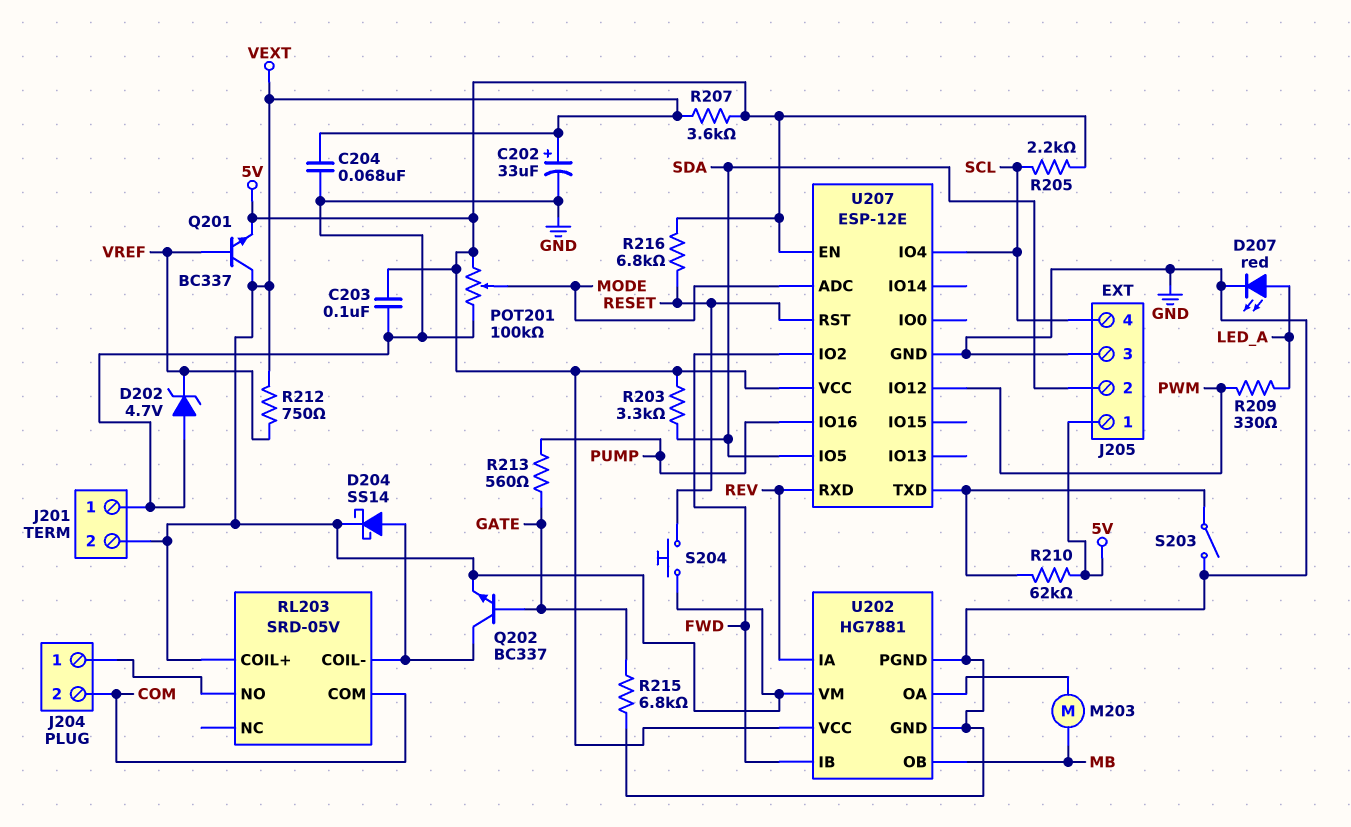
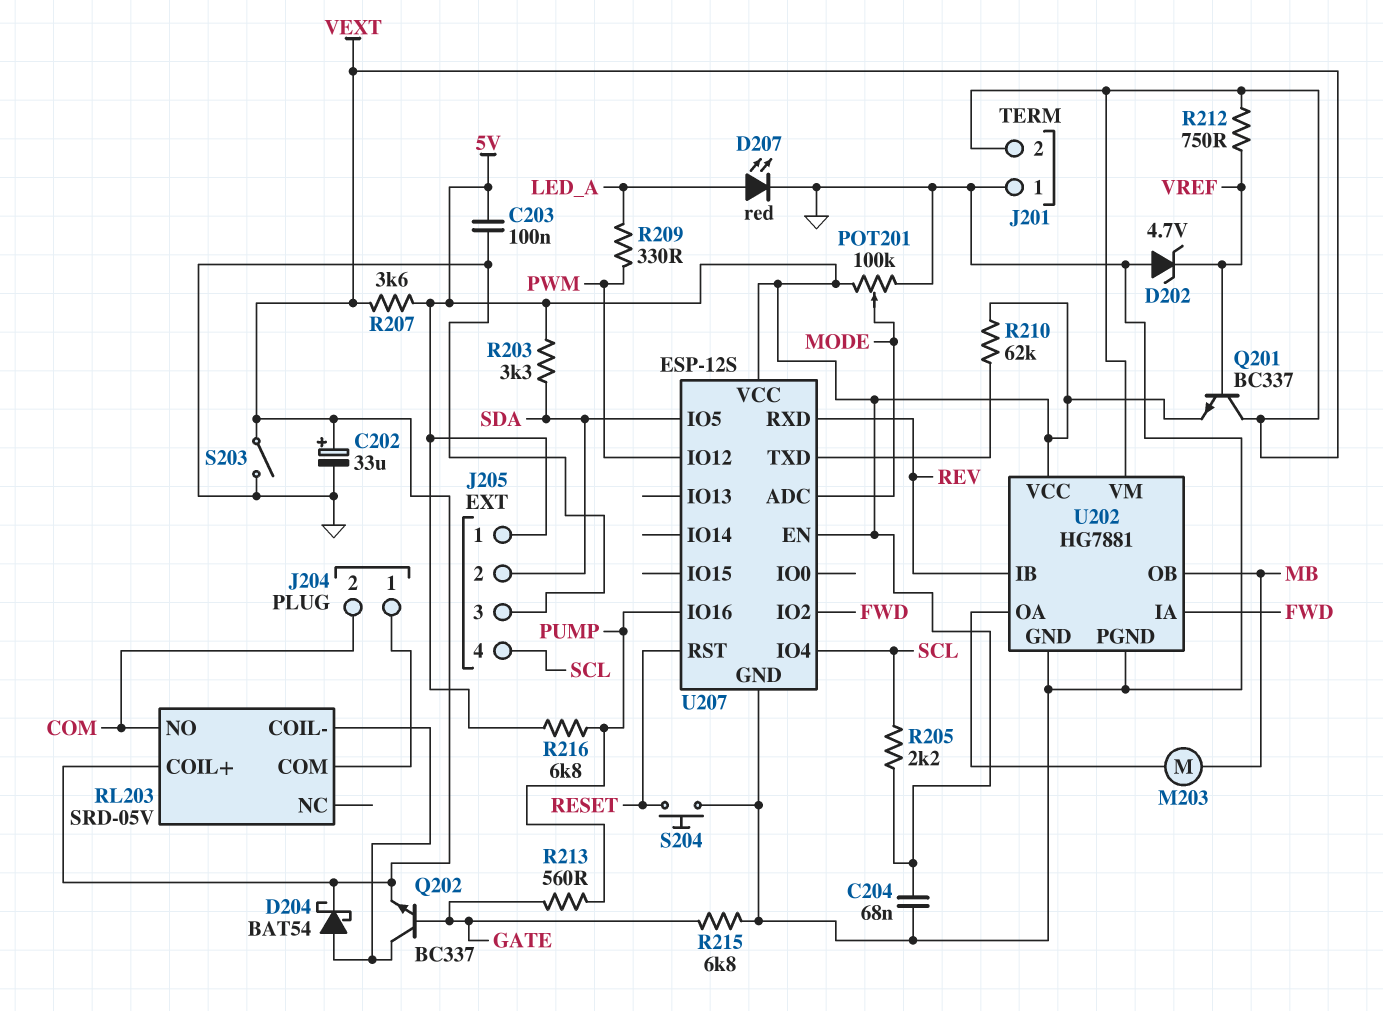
C204: 68nF (GND, VEXT) -> 68nF (5V, GND)
D204: schottky SS14 (A RL203/COIL-, K VEXT) -> schottky BAT54 (A RL203/COIL-, K VEXT)
R216: 6.8k (5V, RESET) -> 6.8k (5V, PUMP)
RL203 pin COM: COM -> J204/1
RL203 pin NO: J204/1 -> COM
S203: switch (GND, U207/TXD) -> switch (GND, VEXT)
S204: button (RESET, VEXT) -> button (GND, RESET)
U202 pin IA: REV -> FWD
U202 pin IB: FWD -> REV
U207: ESP-12E -> ESP-12S

